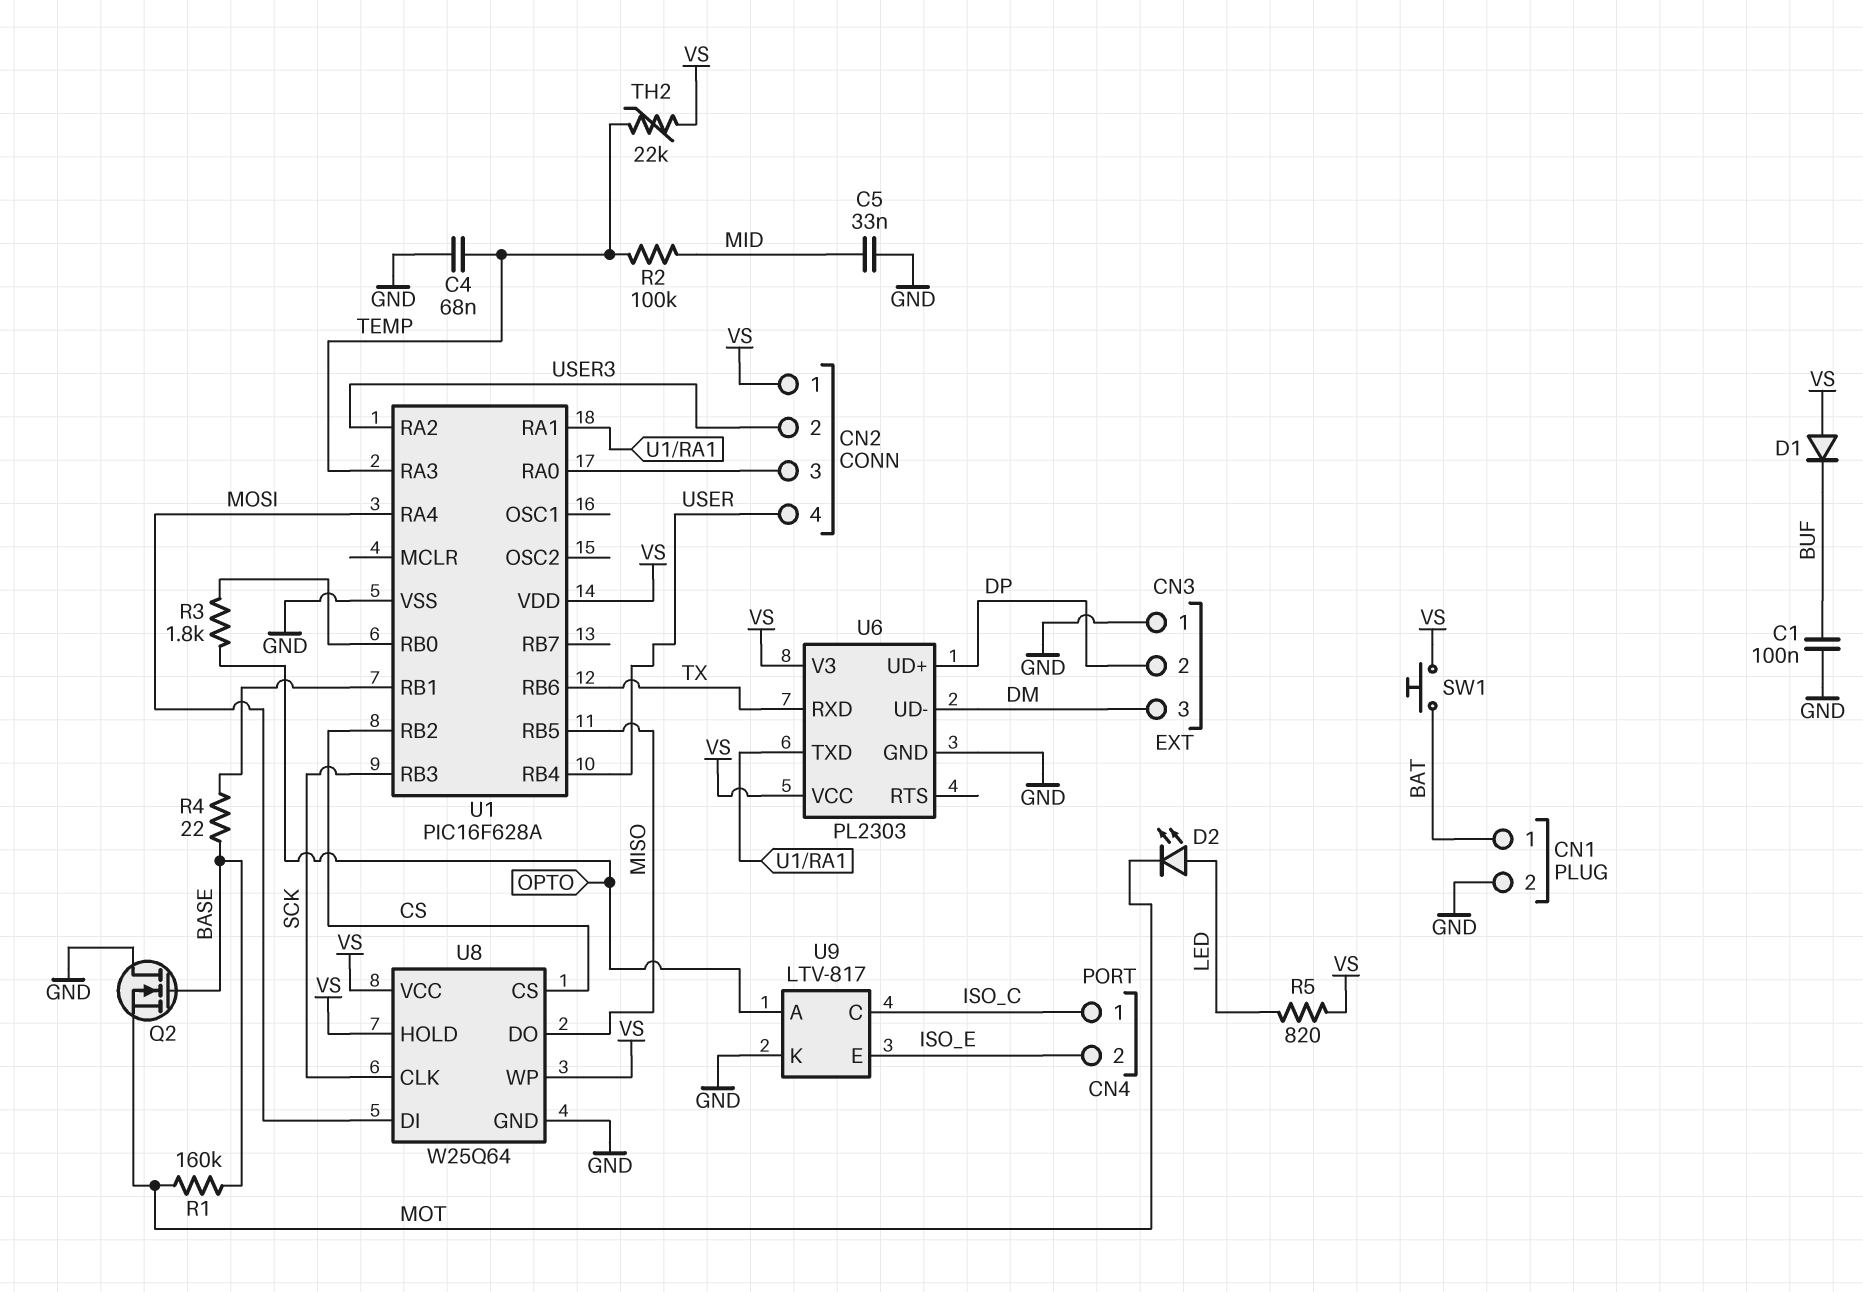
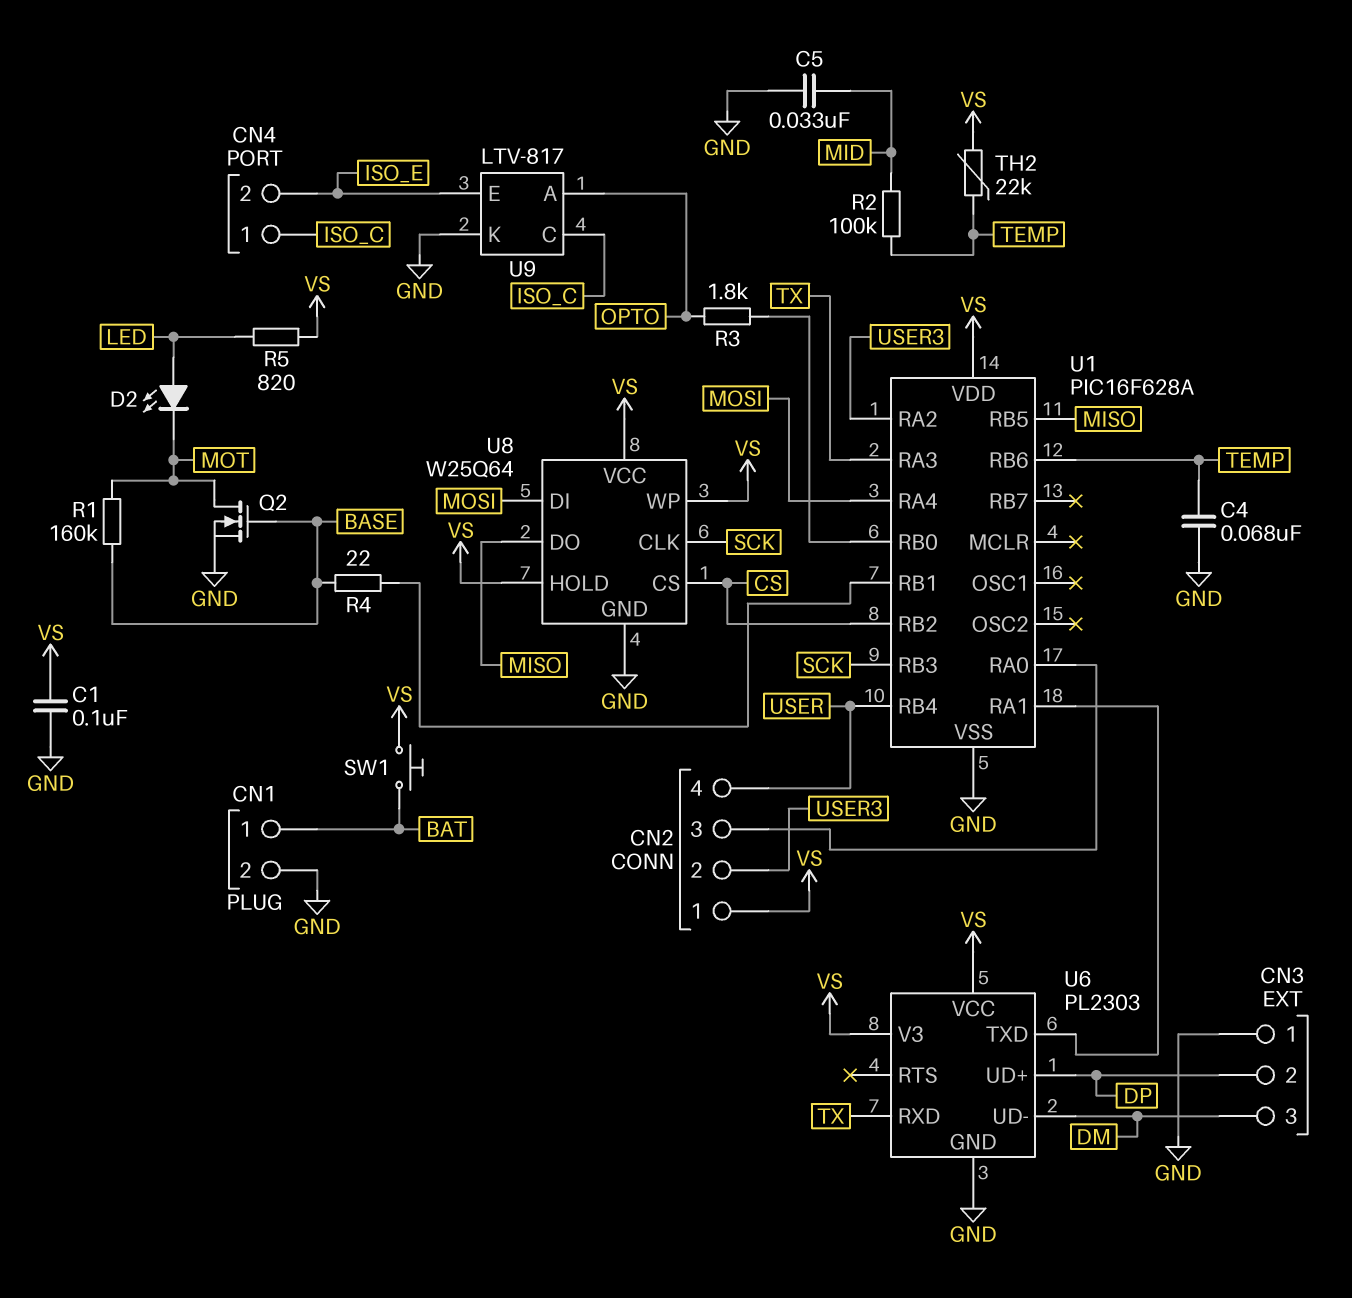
C1: 100nF (BUF, GND) -> 100nF (GND, VS)
D1: diode (A VS, K BUF) -> none
Q2: NMOS (G BASE, D GND, S MOT) -> NMOS (G BASE, D MOT, S GND)
U1 pin RA3: TEMP -> TX
U1 pin RB6: TX -> TEMP

